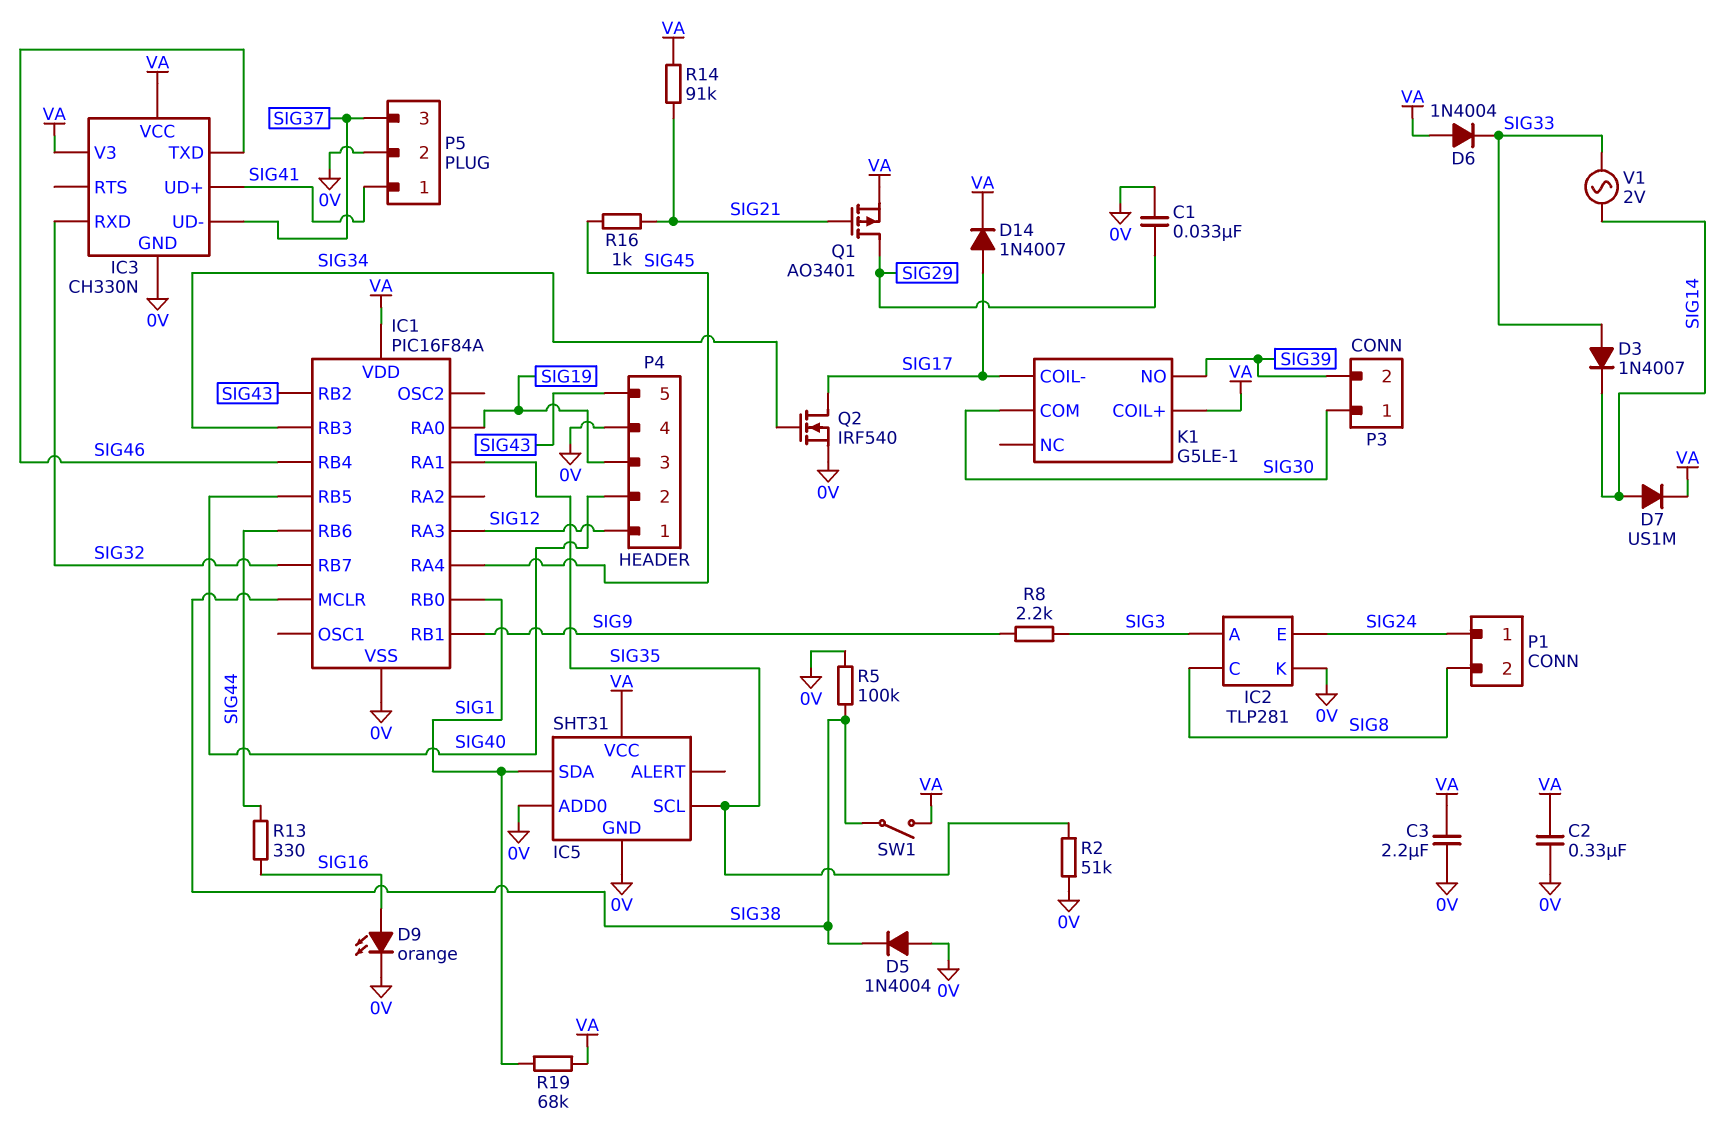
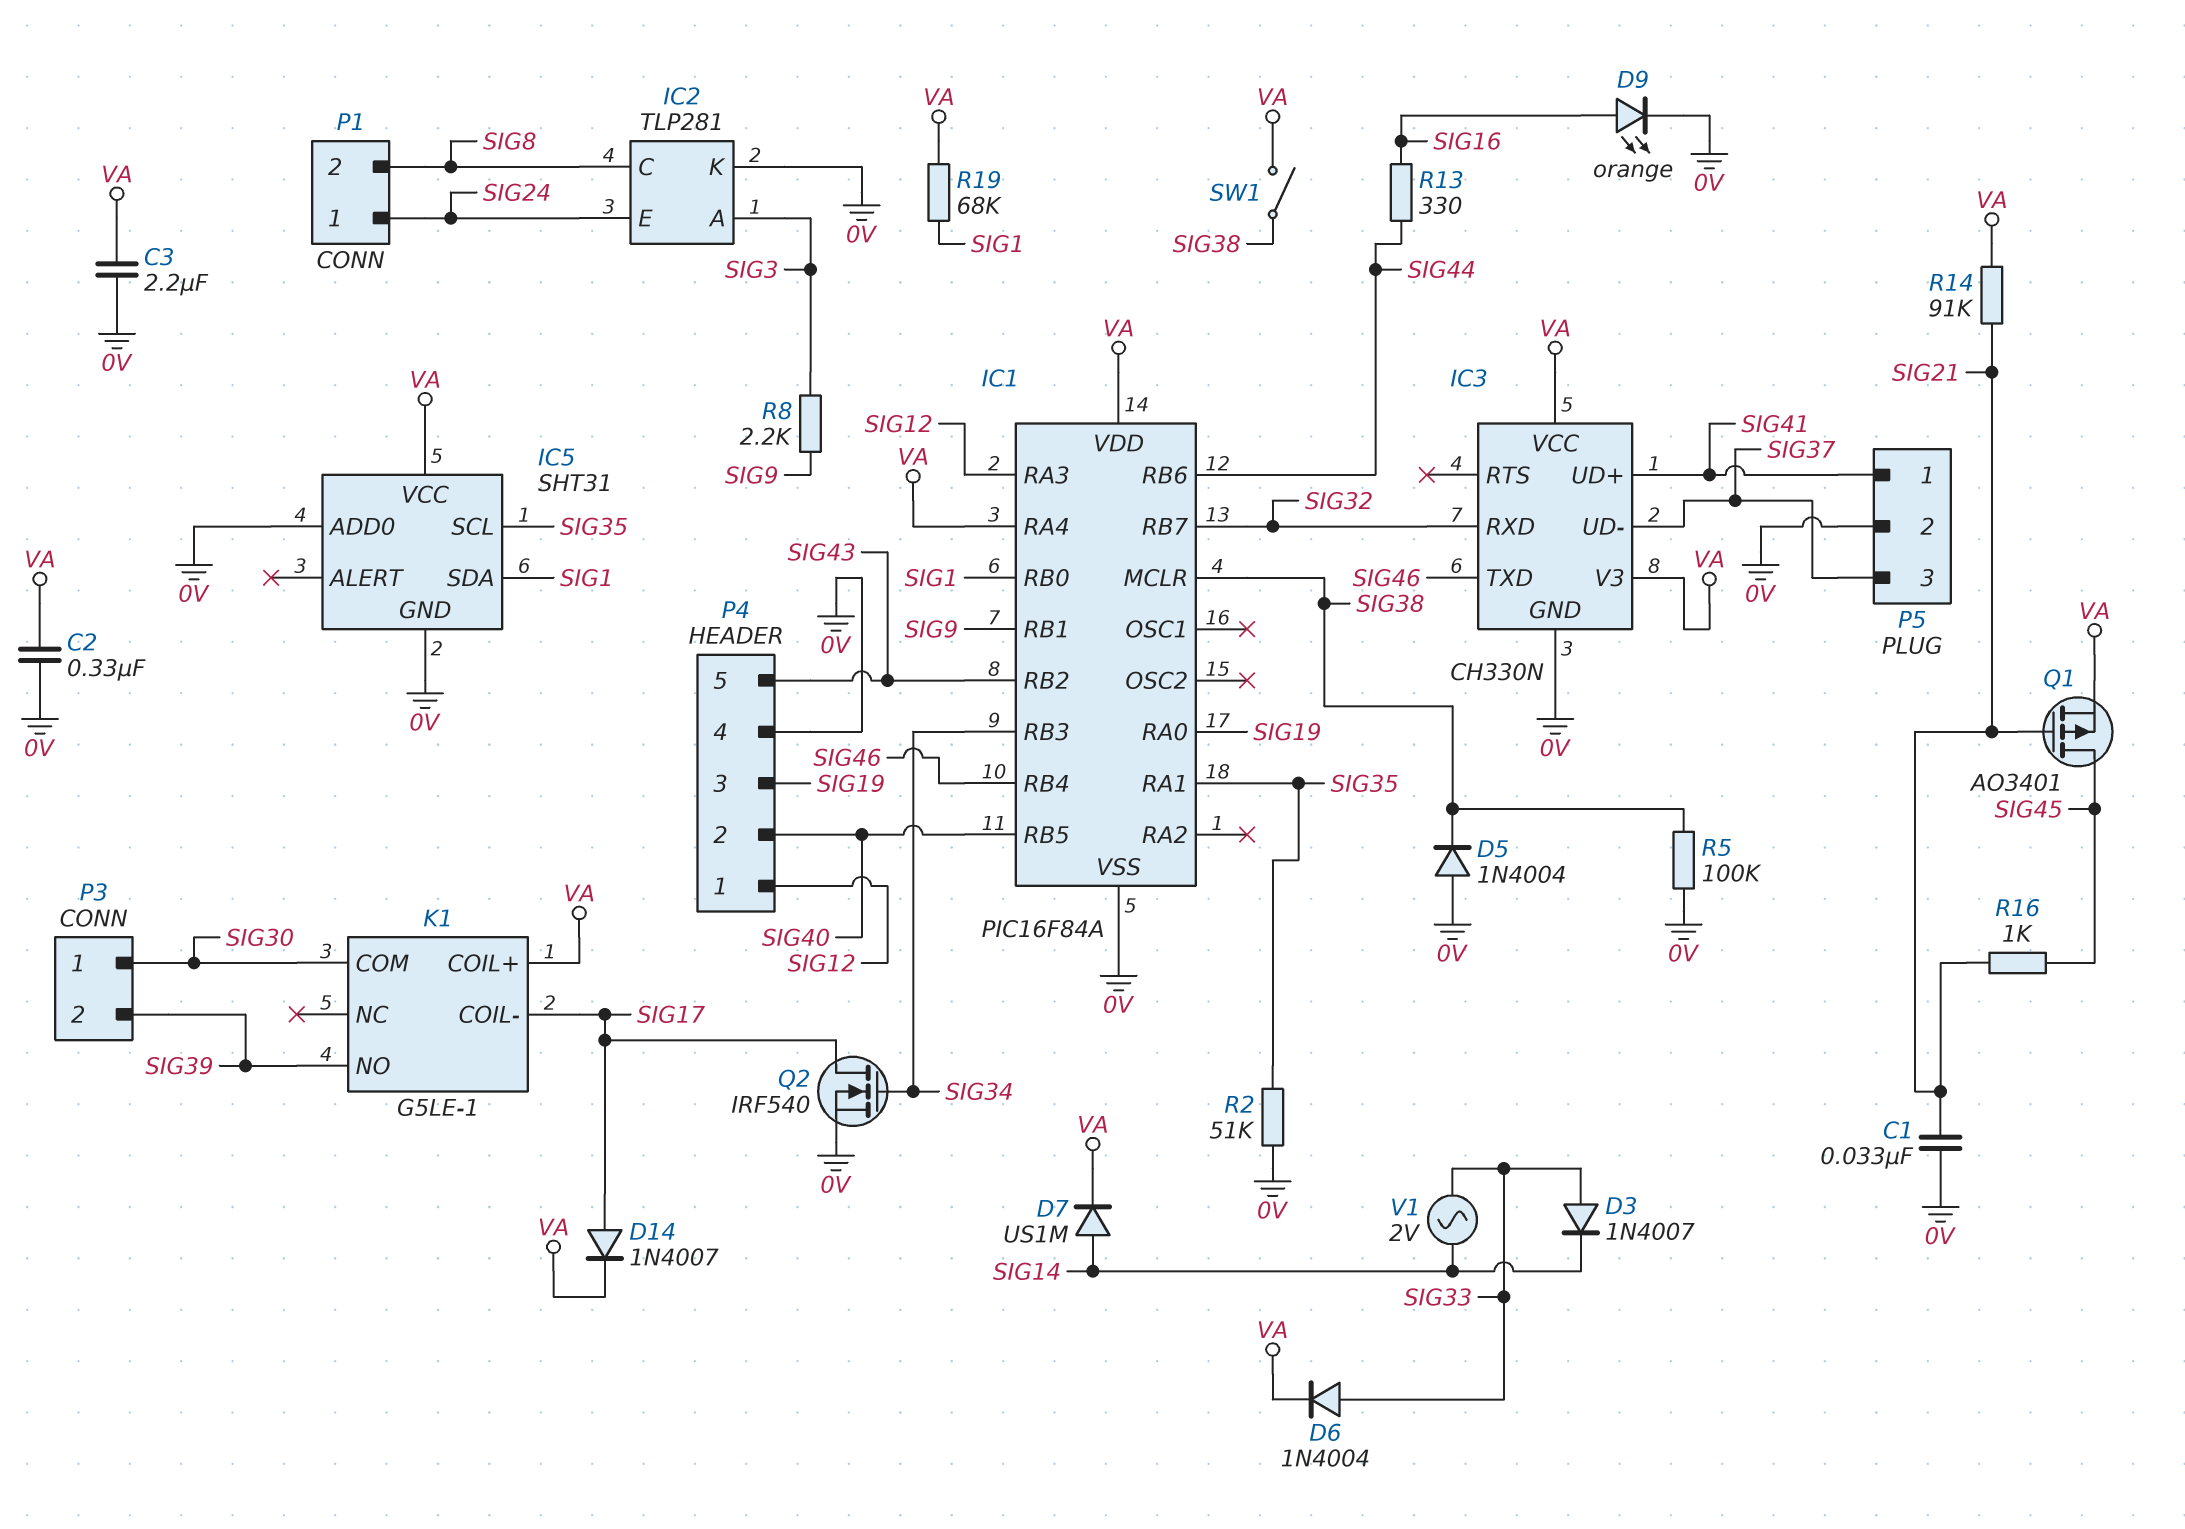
C1: 33nF (0V, SIG29) -> 33nF (0V, SIG21)
D6: diode 1N4004 (A VA, K SIG33) -> diode 1N4004 (A SIG33, K VA)
IC1 pin RA4: SIG45 -> VA
Q1: PMOS AO3401 (G SIG21, D SIG29, S VA) -> PMOS AO3401 (G SIG21, D SIG45, S VA)

